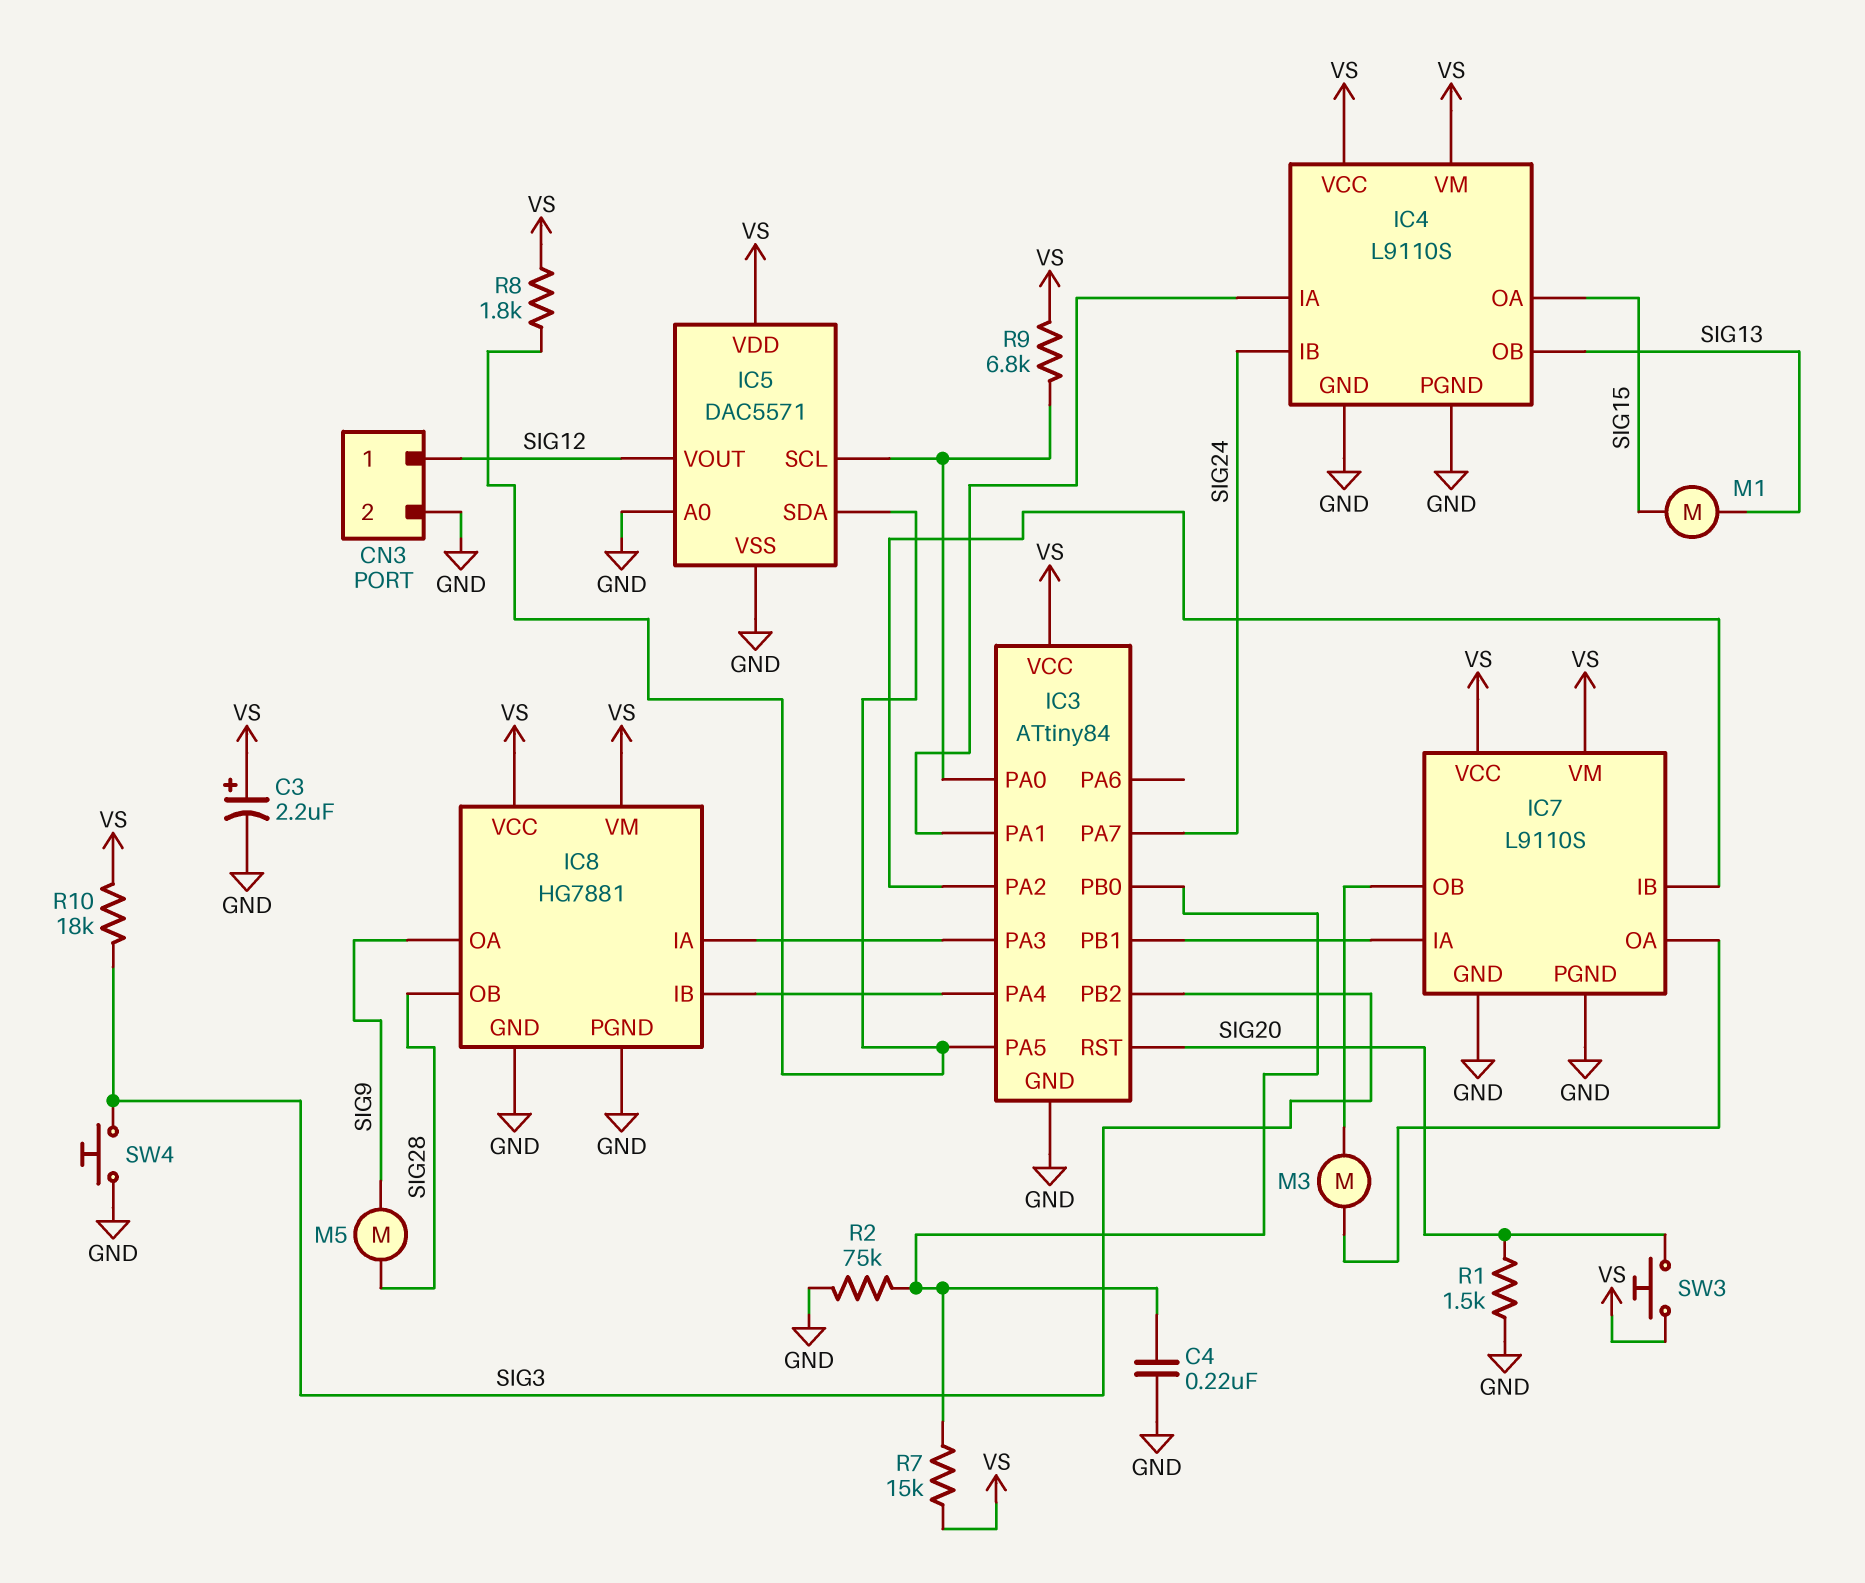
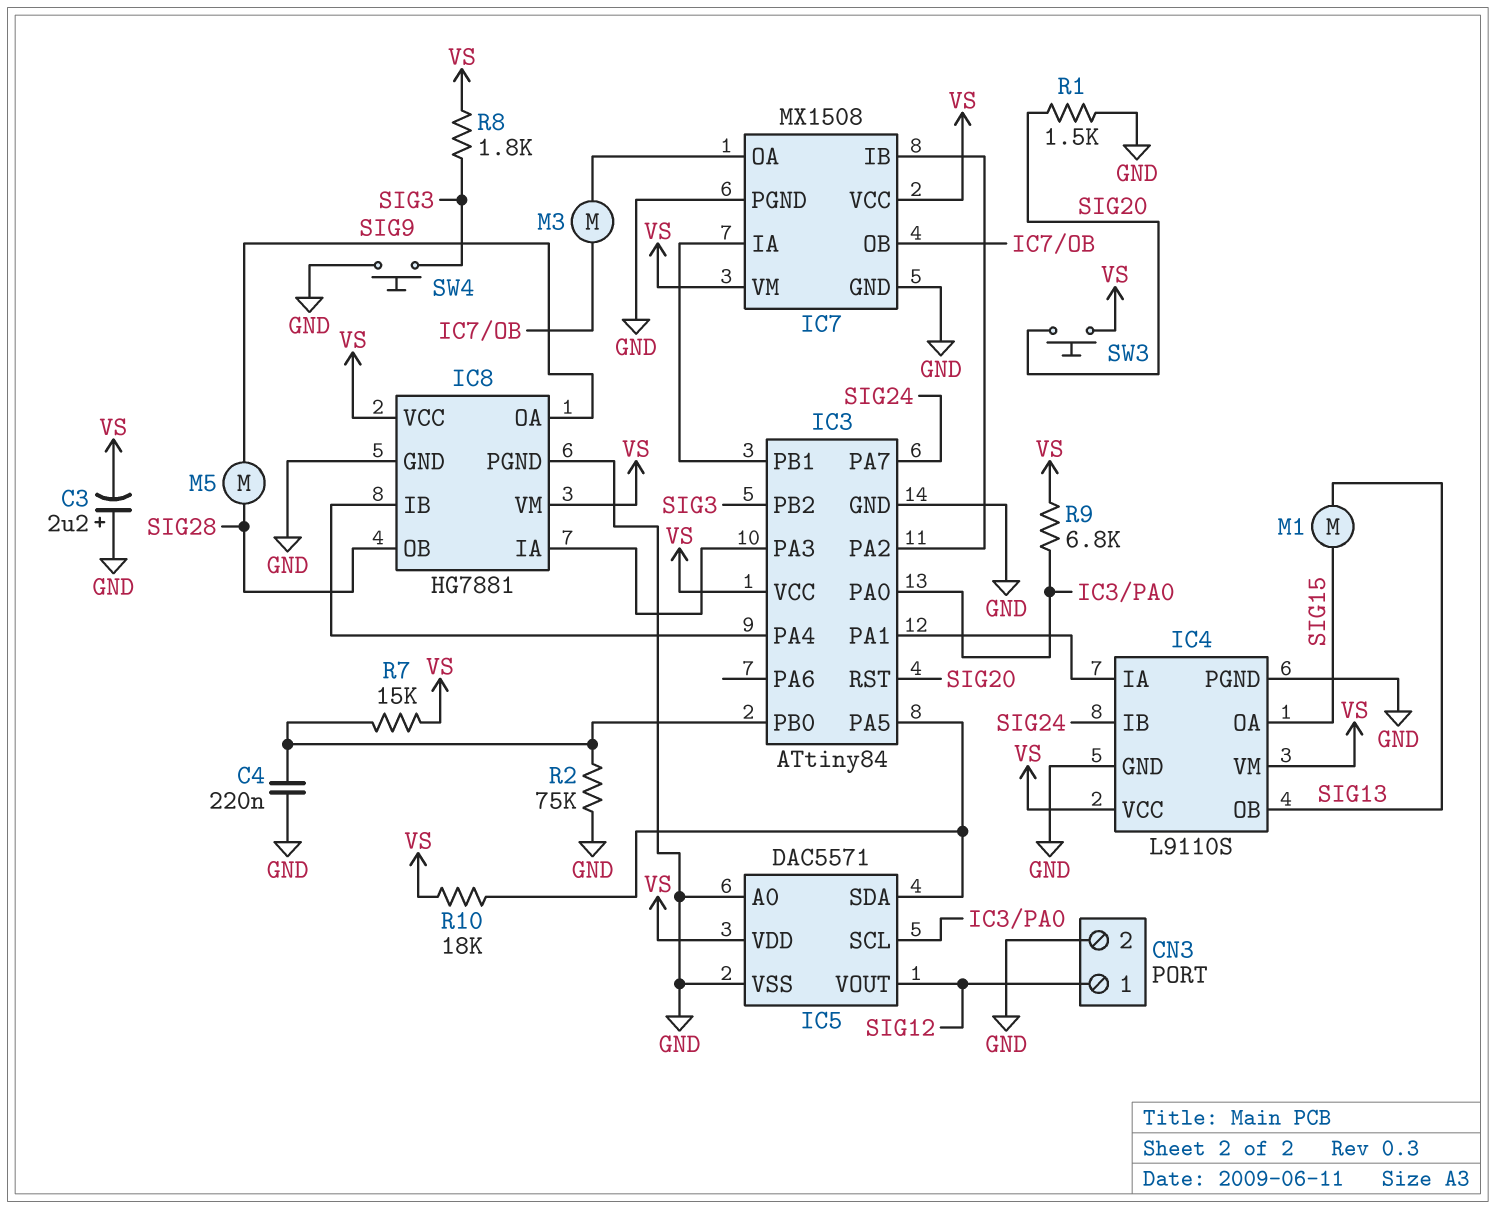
C3: 2.2uF (plus VS, minus GND) -> 2.2uF (plus GND, minus VS)
IC7: L9110S -> MX1508
R8: 1.8k (IC3/PA5, VS) -> 1.8k (SIG3, VS)
R10: 18k (SIG3, VS) -> 18k (IC3/PA5, VS)

